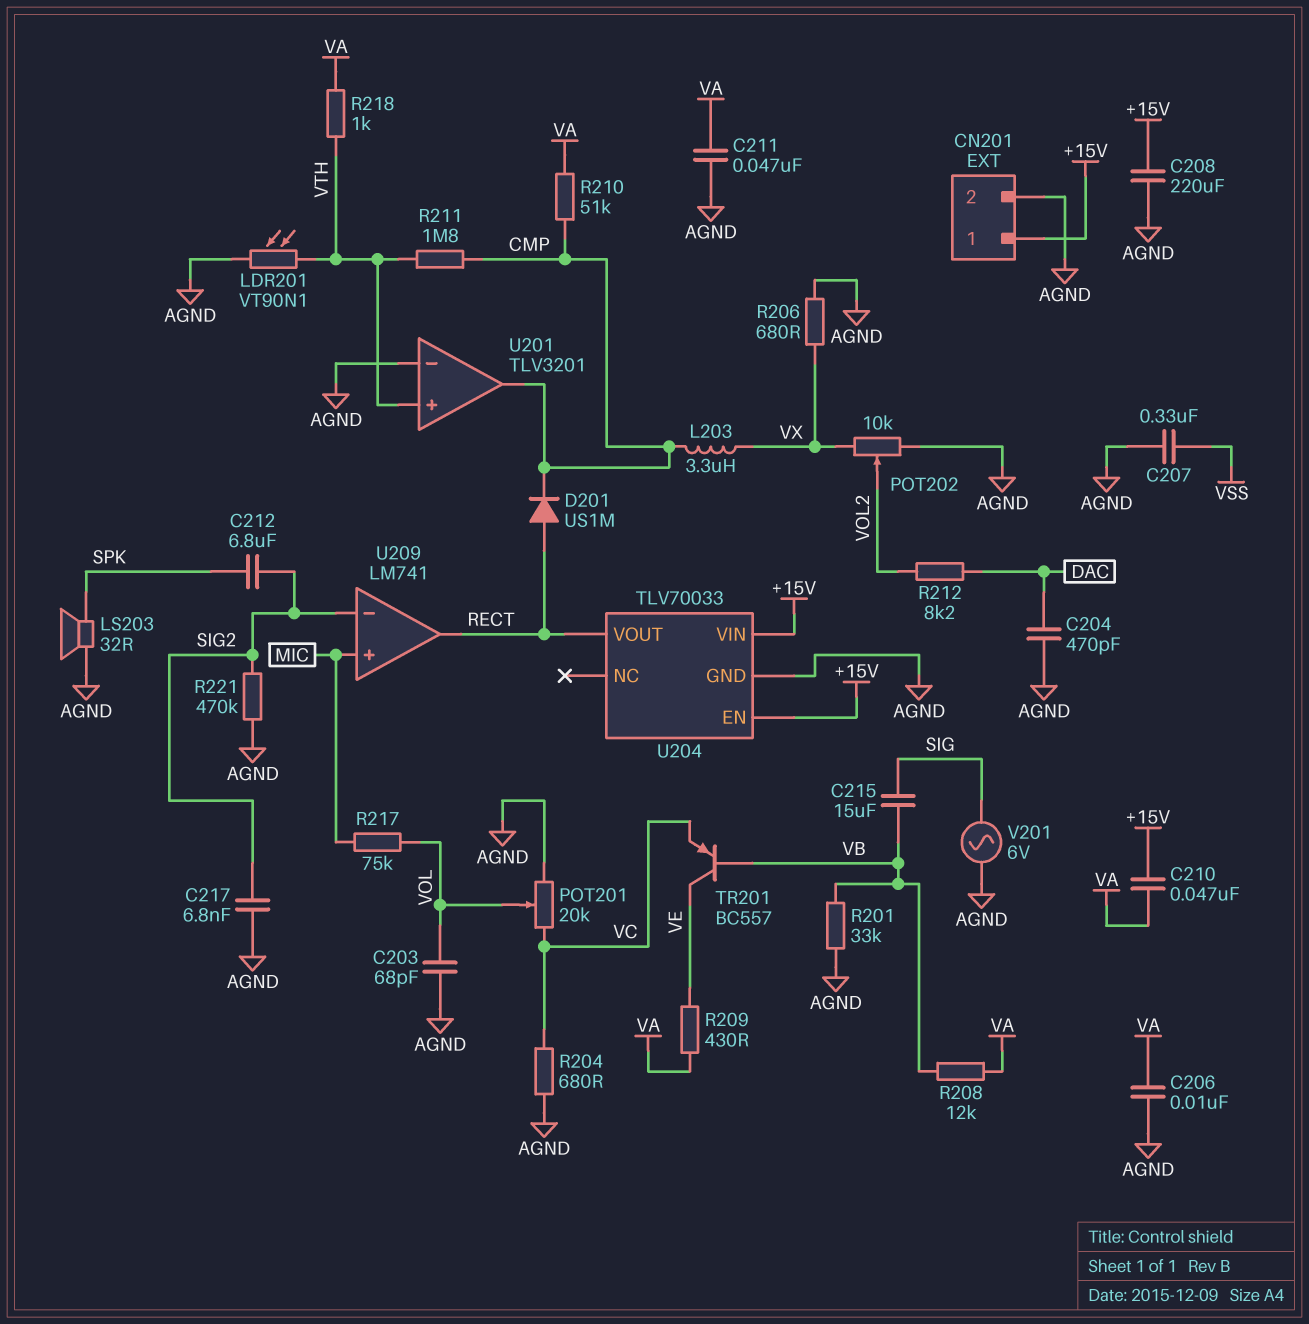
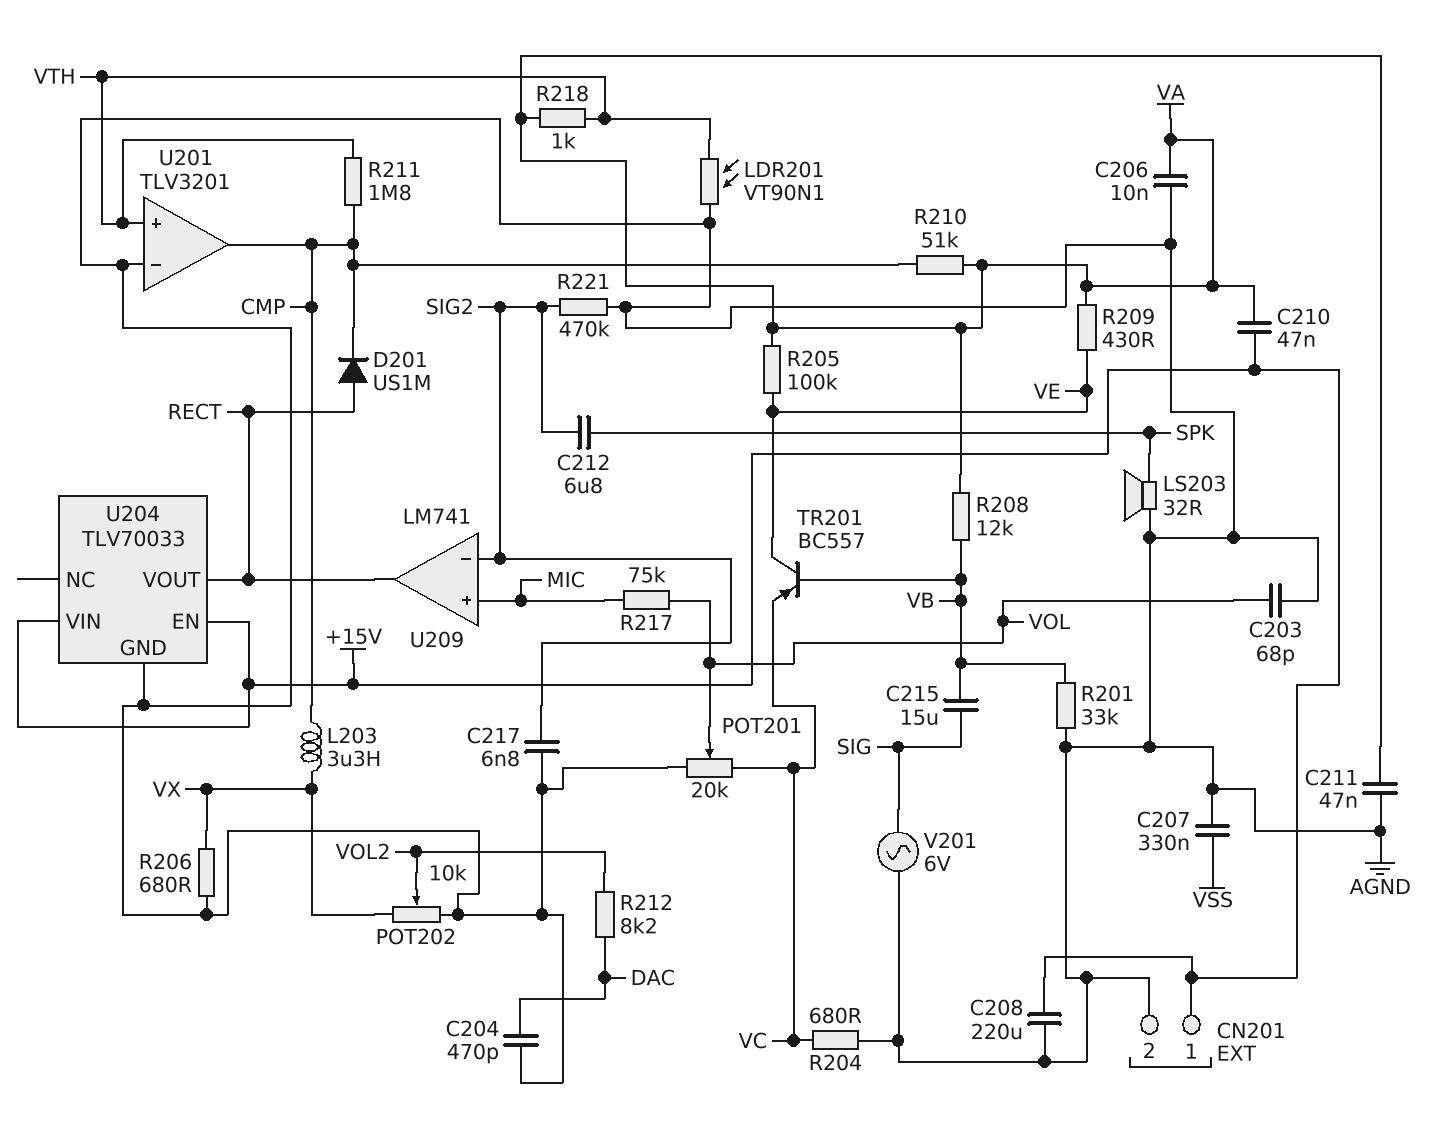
R205: none -> 100k (VA, VE)

